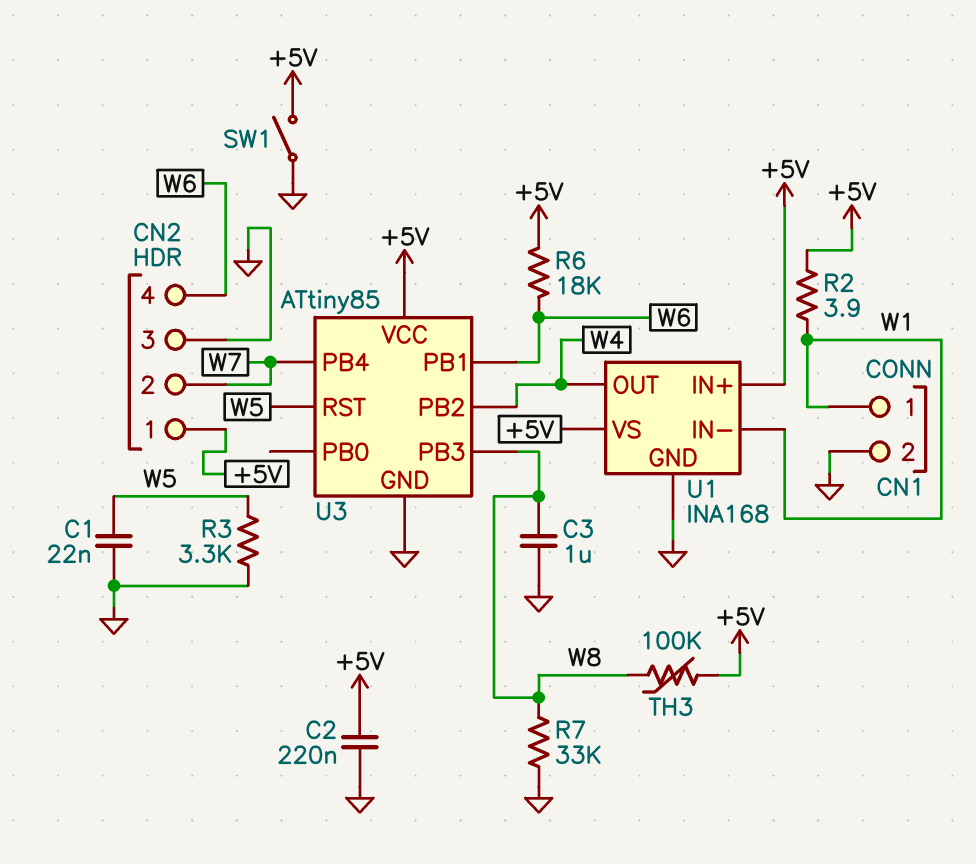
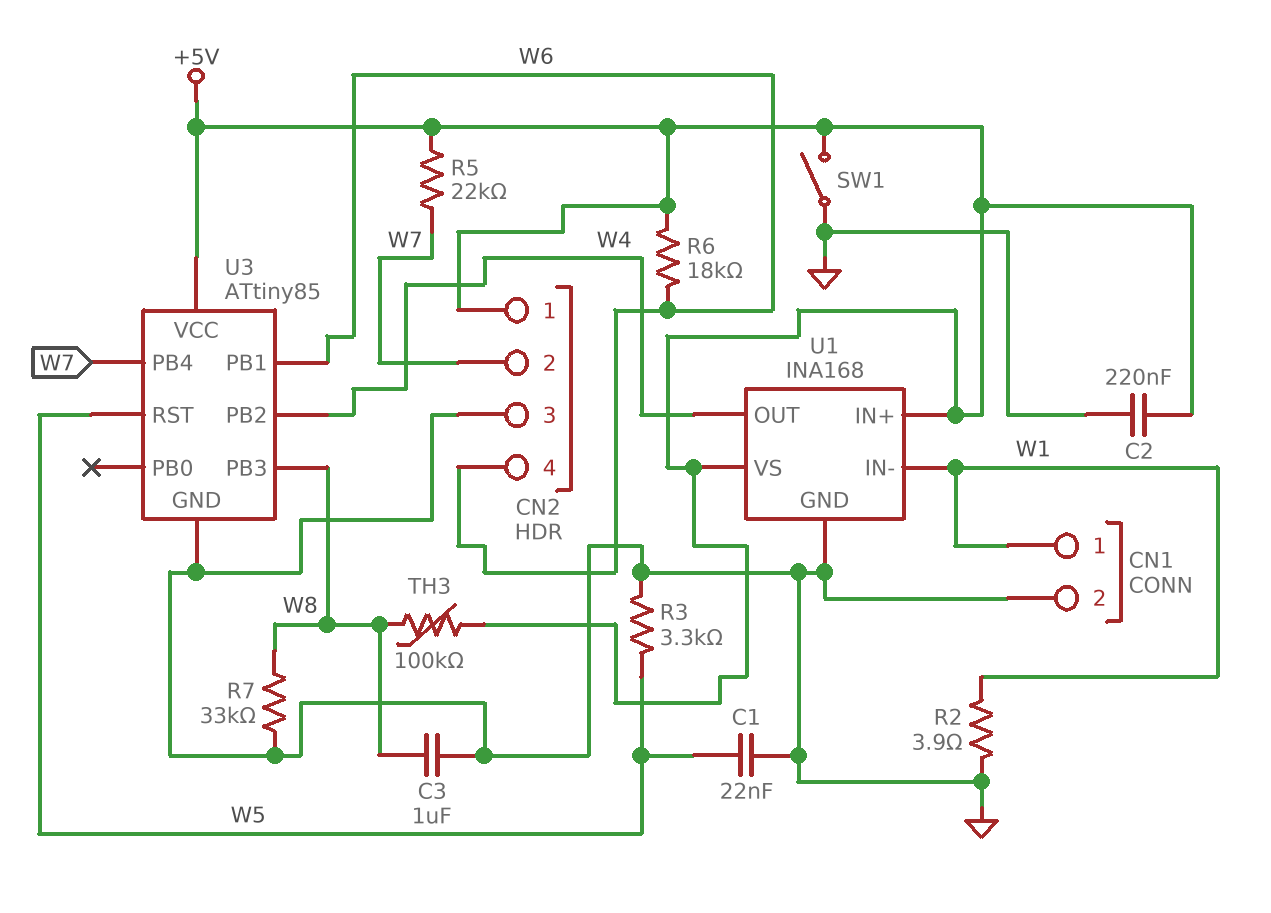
R2: 3.9 (+5V, W1) -> 3.9 (GND, W1)
R5: none -> 22k (+5V, W7)

